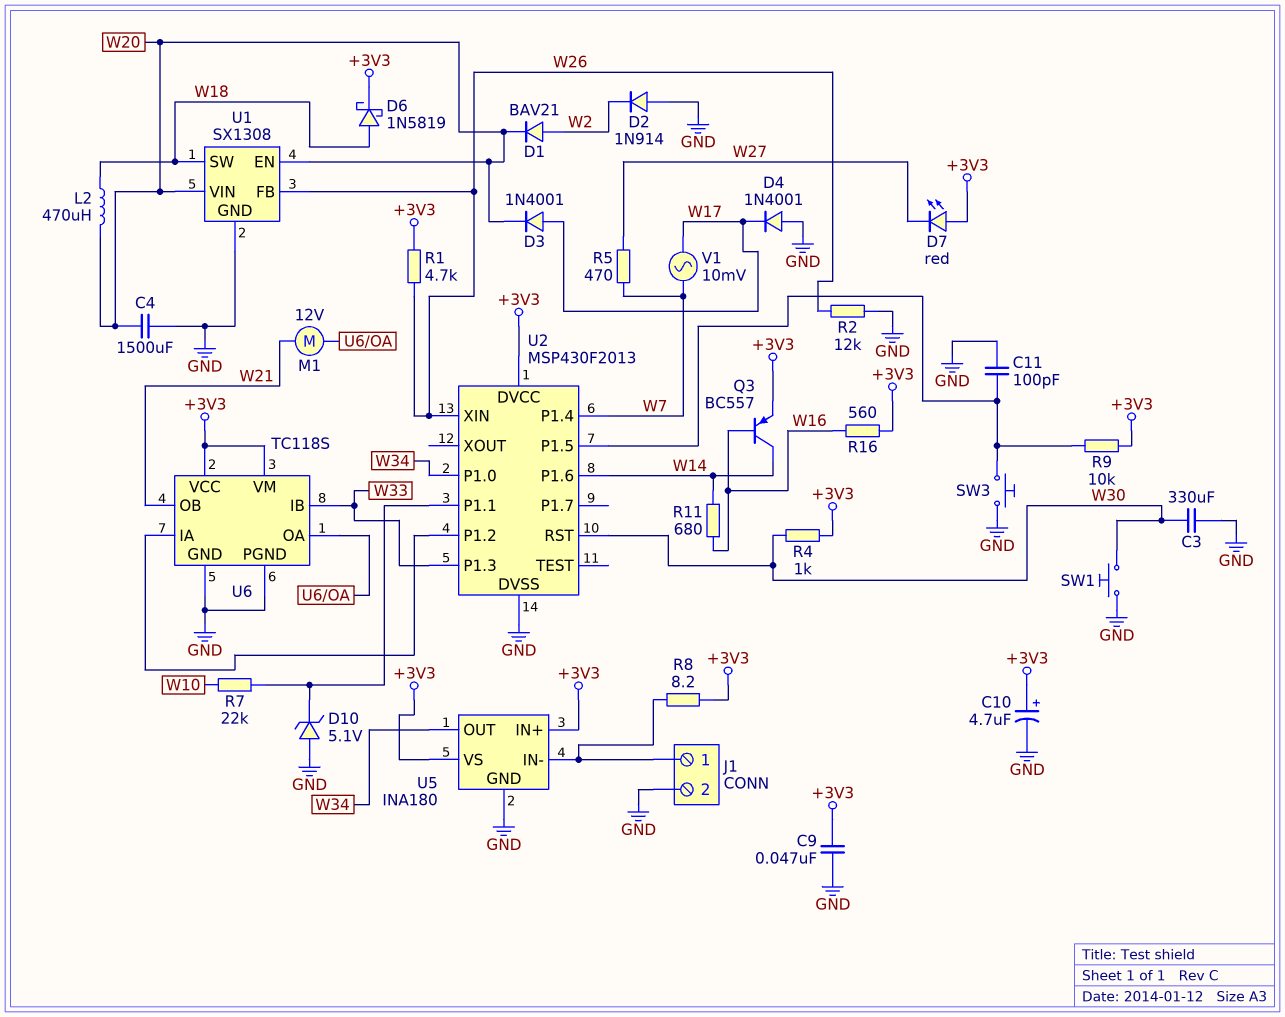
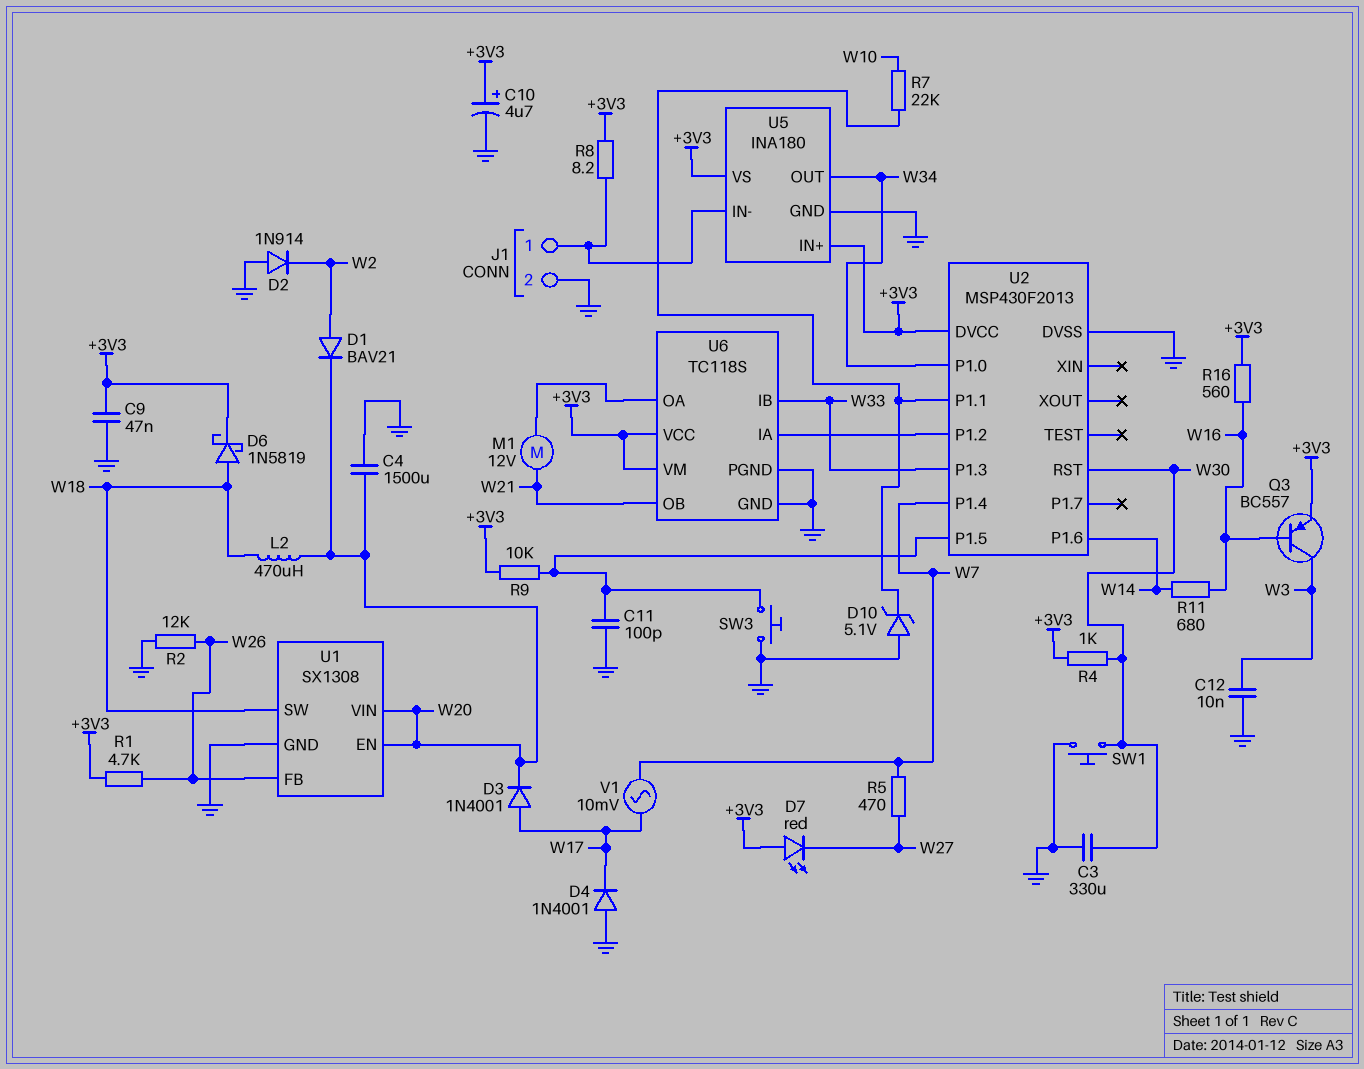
C12: none -> 10nF (GND, W3)
Q3: PNP BC557 (B W16, C W14, E +3V3) -> PNP BC557 (B W16, C W3, E +3V3)
U2 pin XIN: W26 -> none

